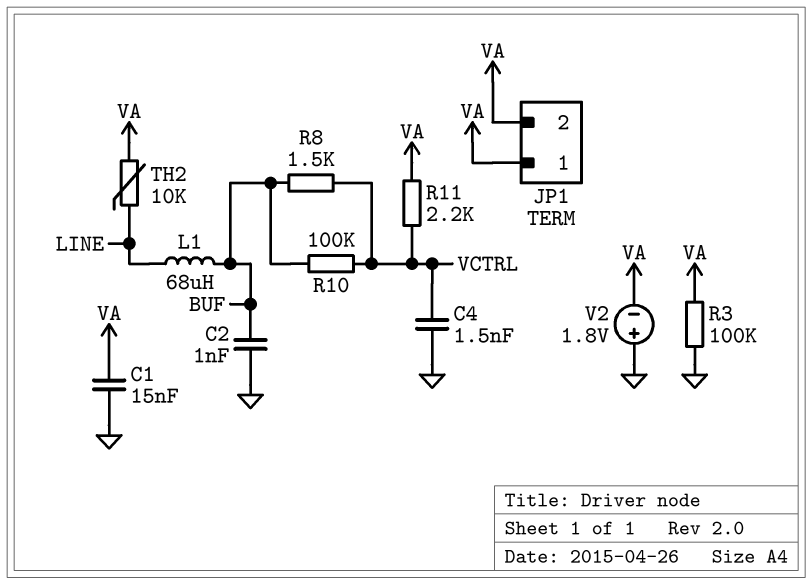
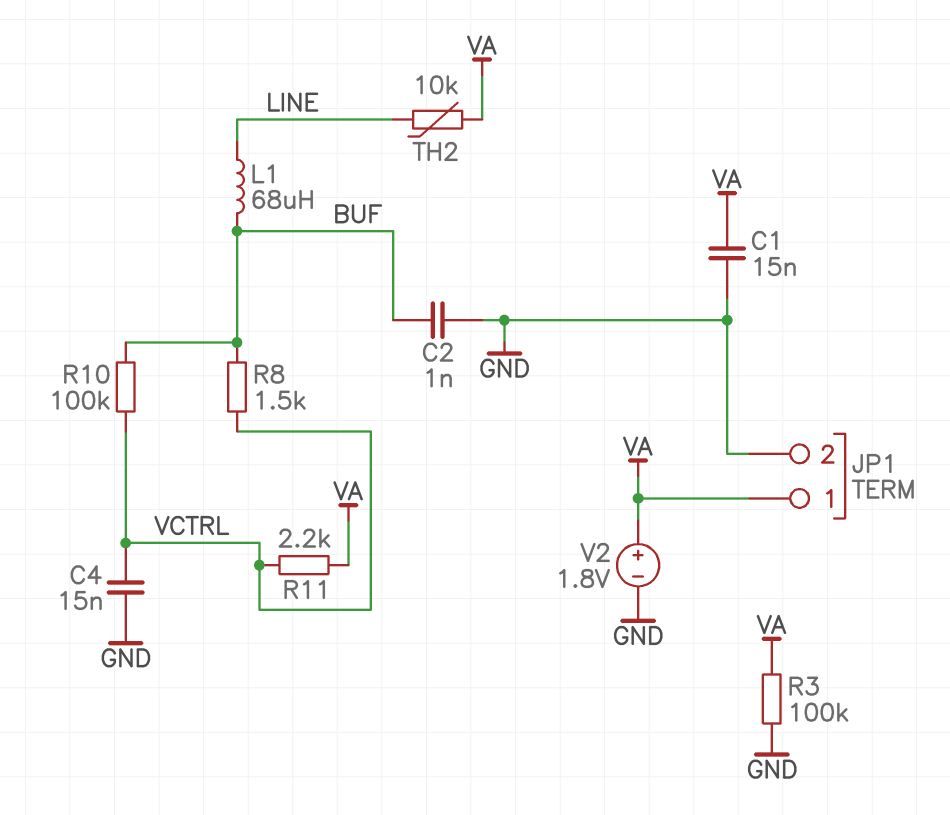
C4: 1.5nF (GND, VCTRL) -> 15nF (GND, VCTRL)
JP1 pin 2: VA -> GND
V2: 1.8V (plus GND, minus VA) -> 1.8V (plus VA, minus GND)

